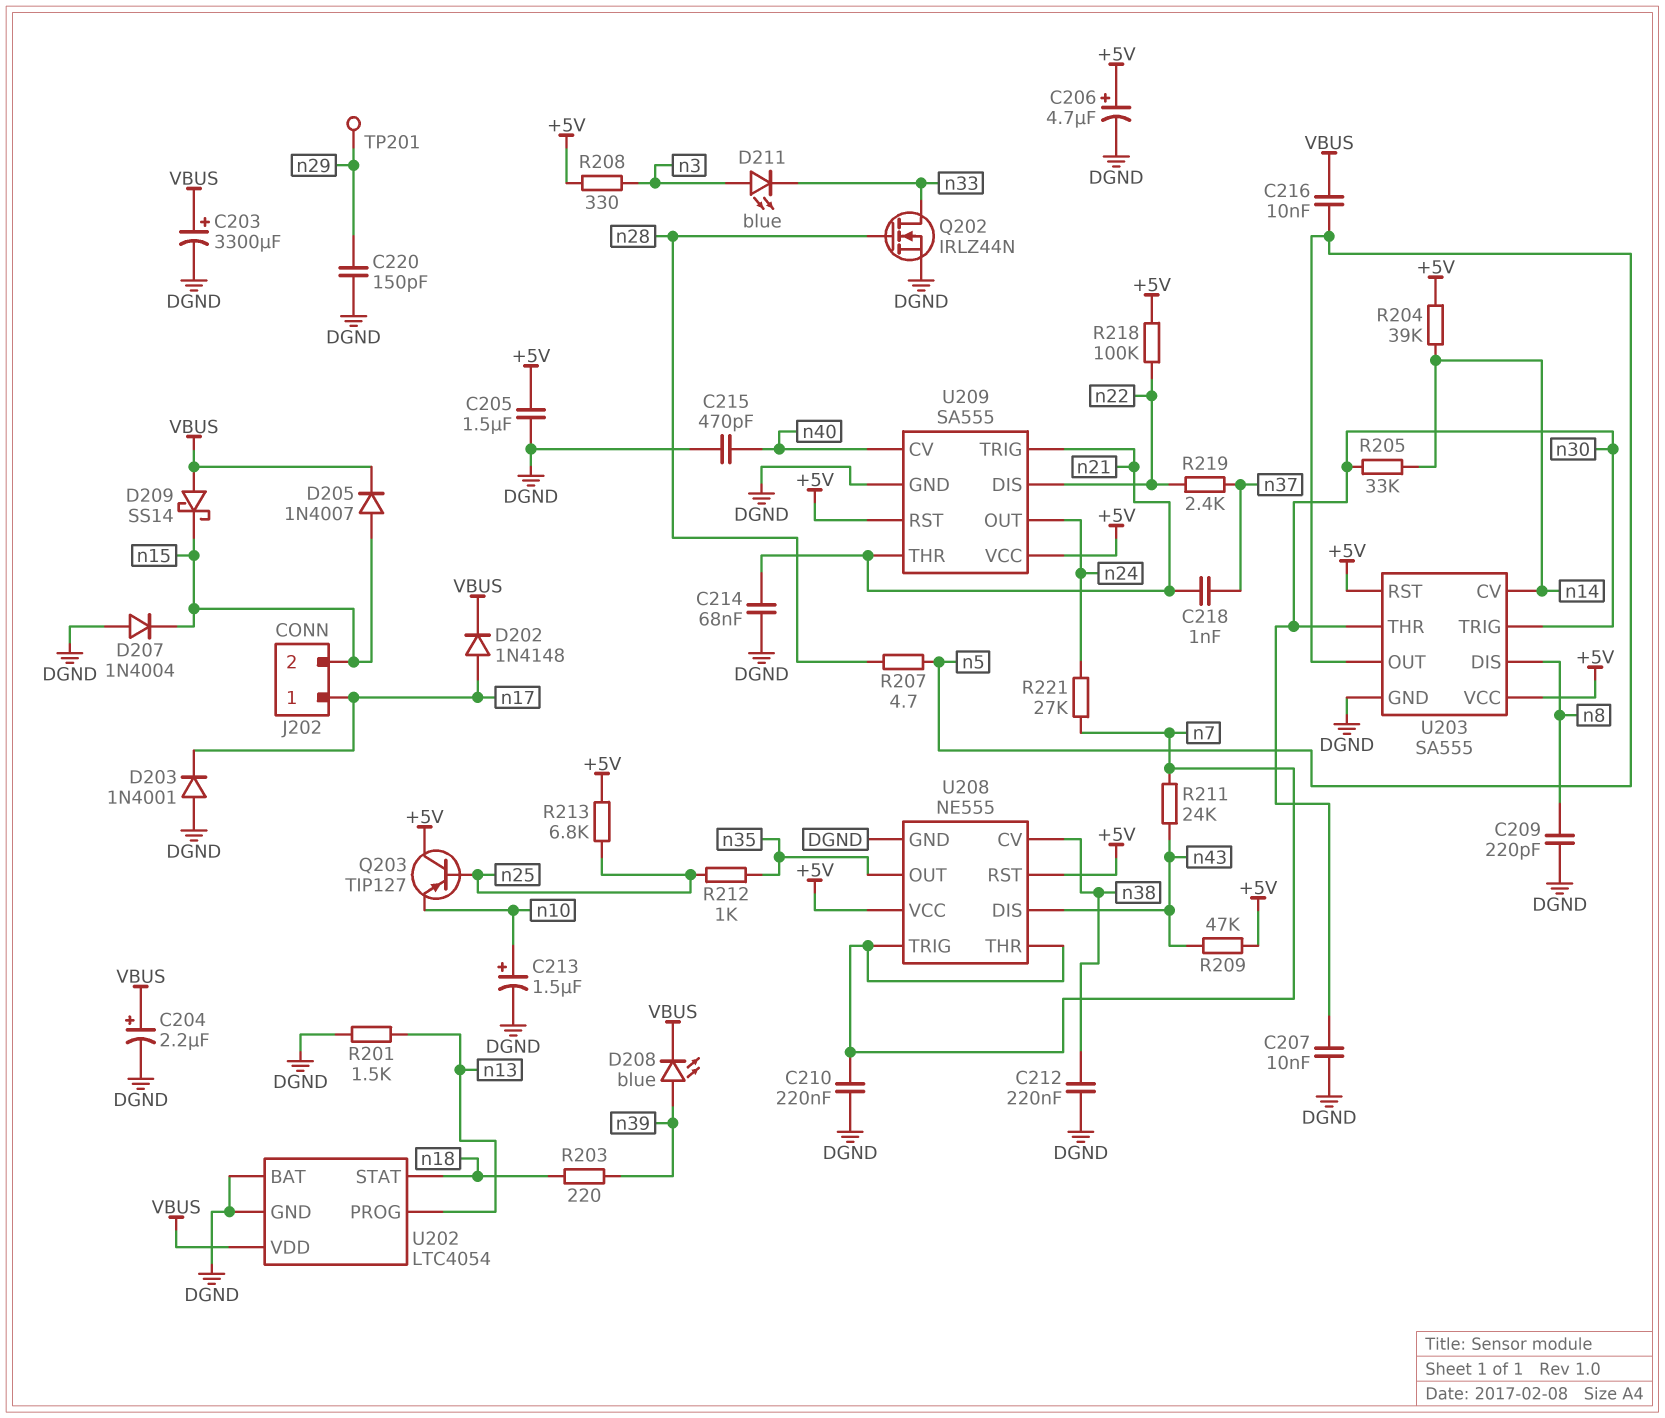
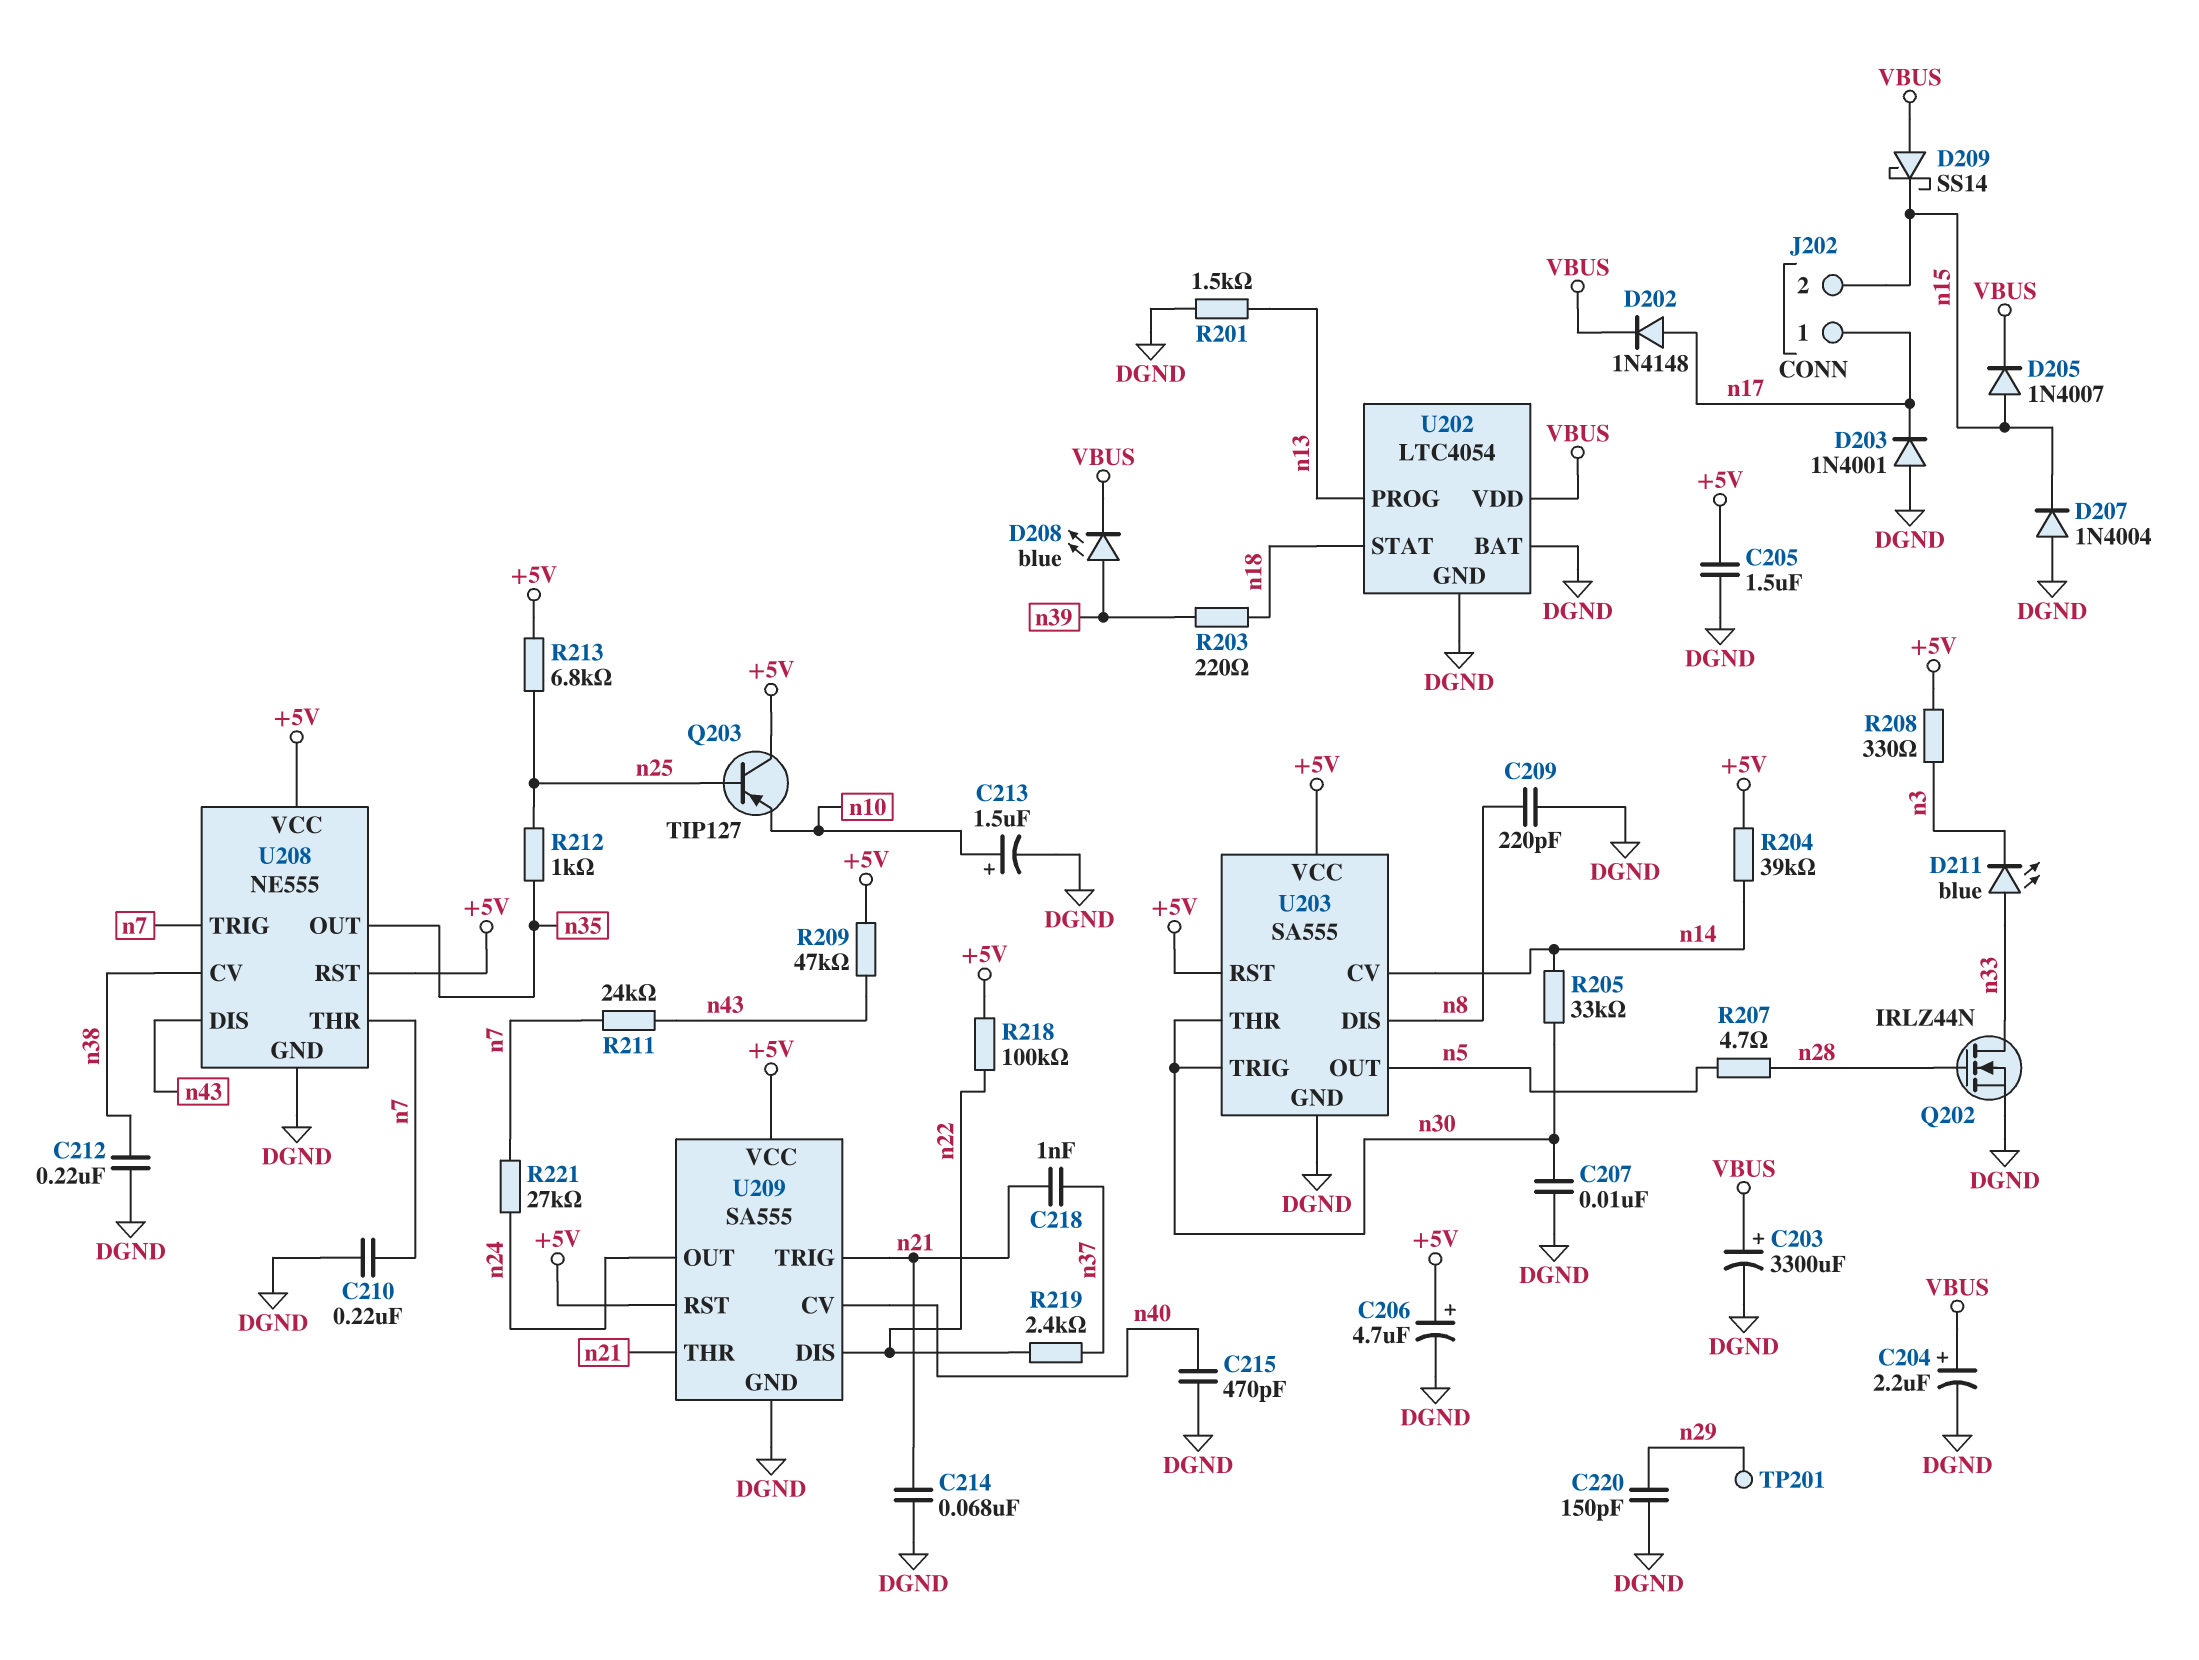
C216: 10nF (VBUS, n5) -> none
D211: LED blue (A n3, K n33) -> LED blue (A n33, K n3)

